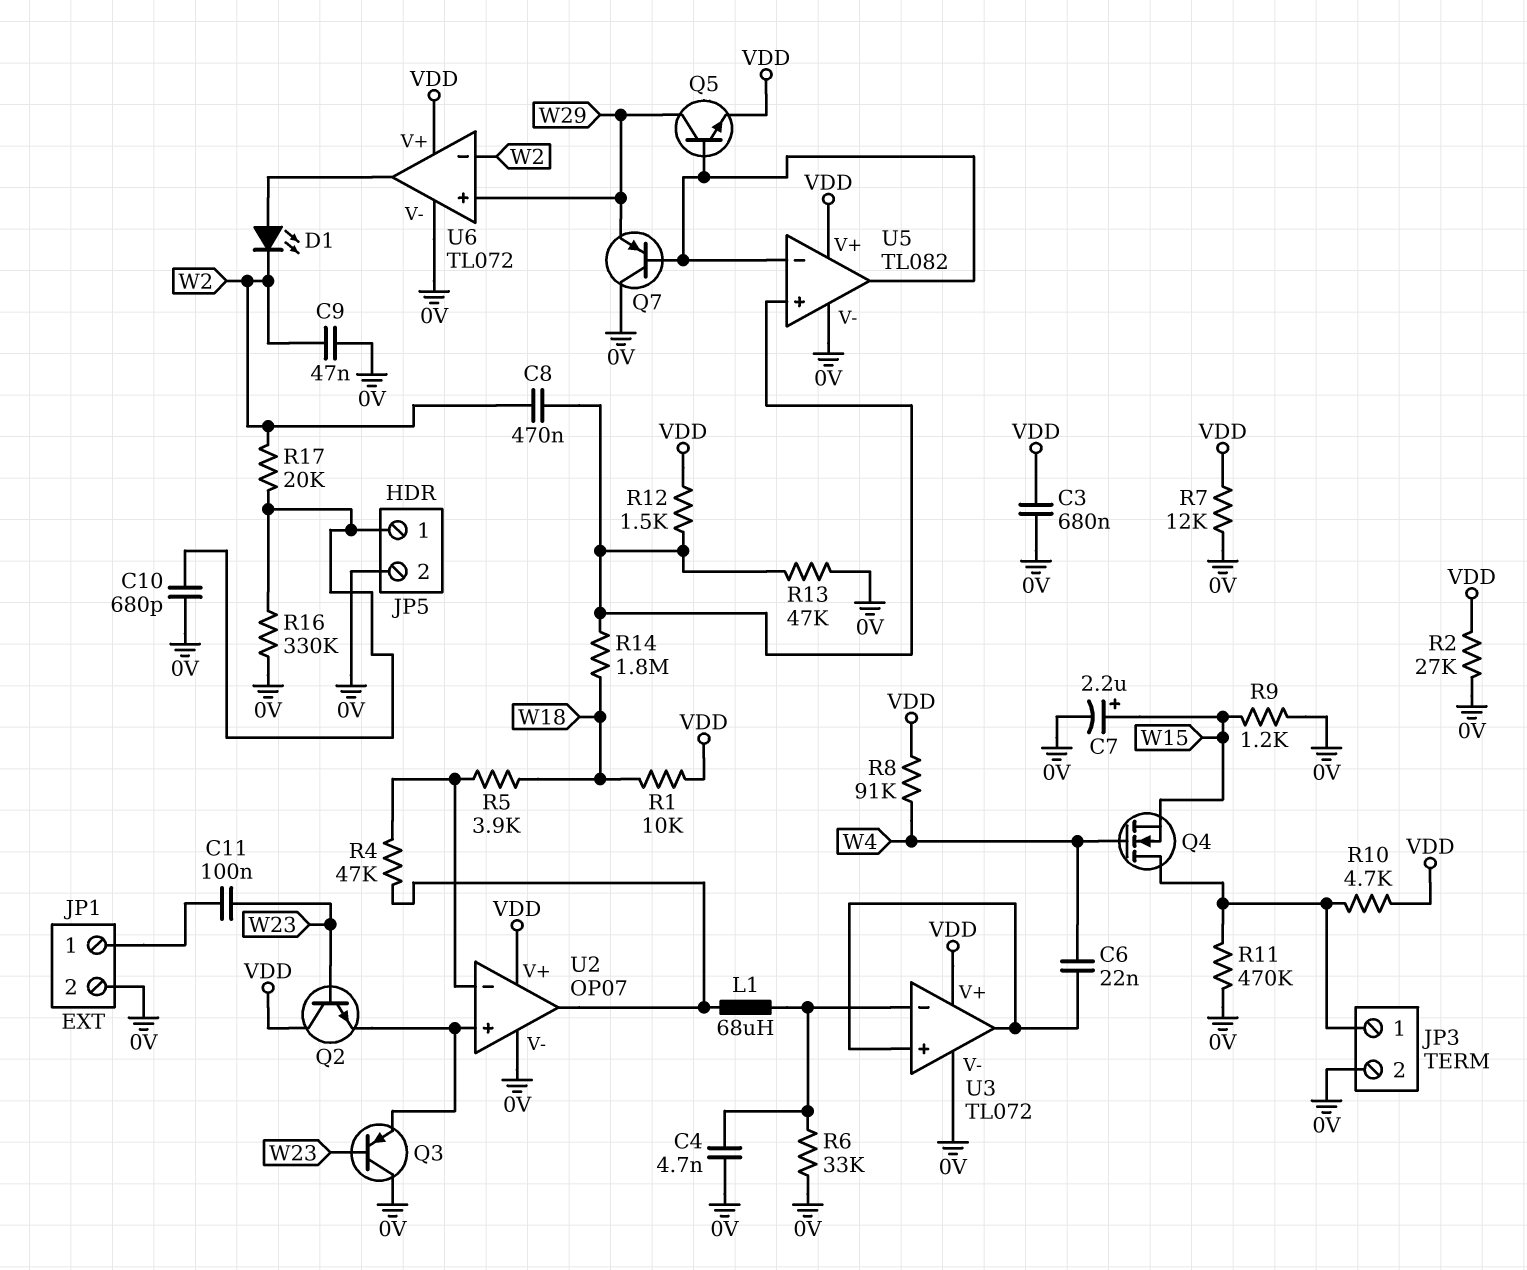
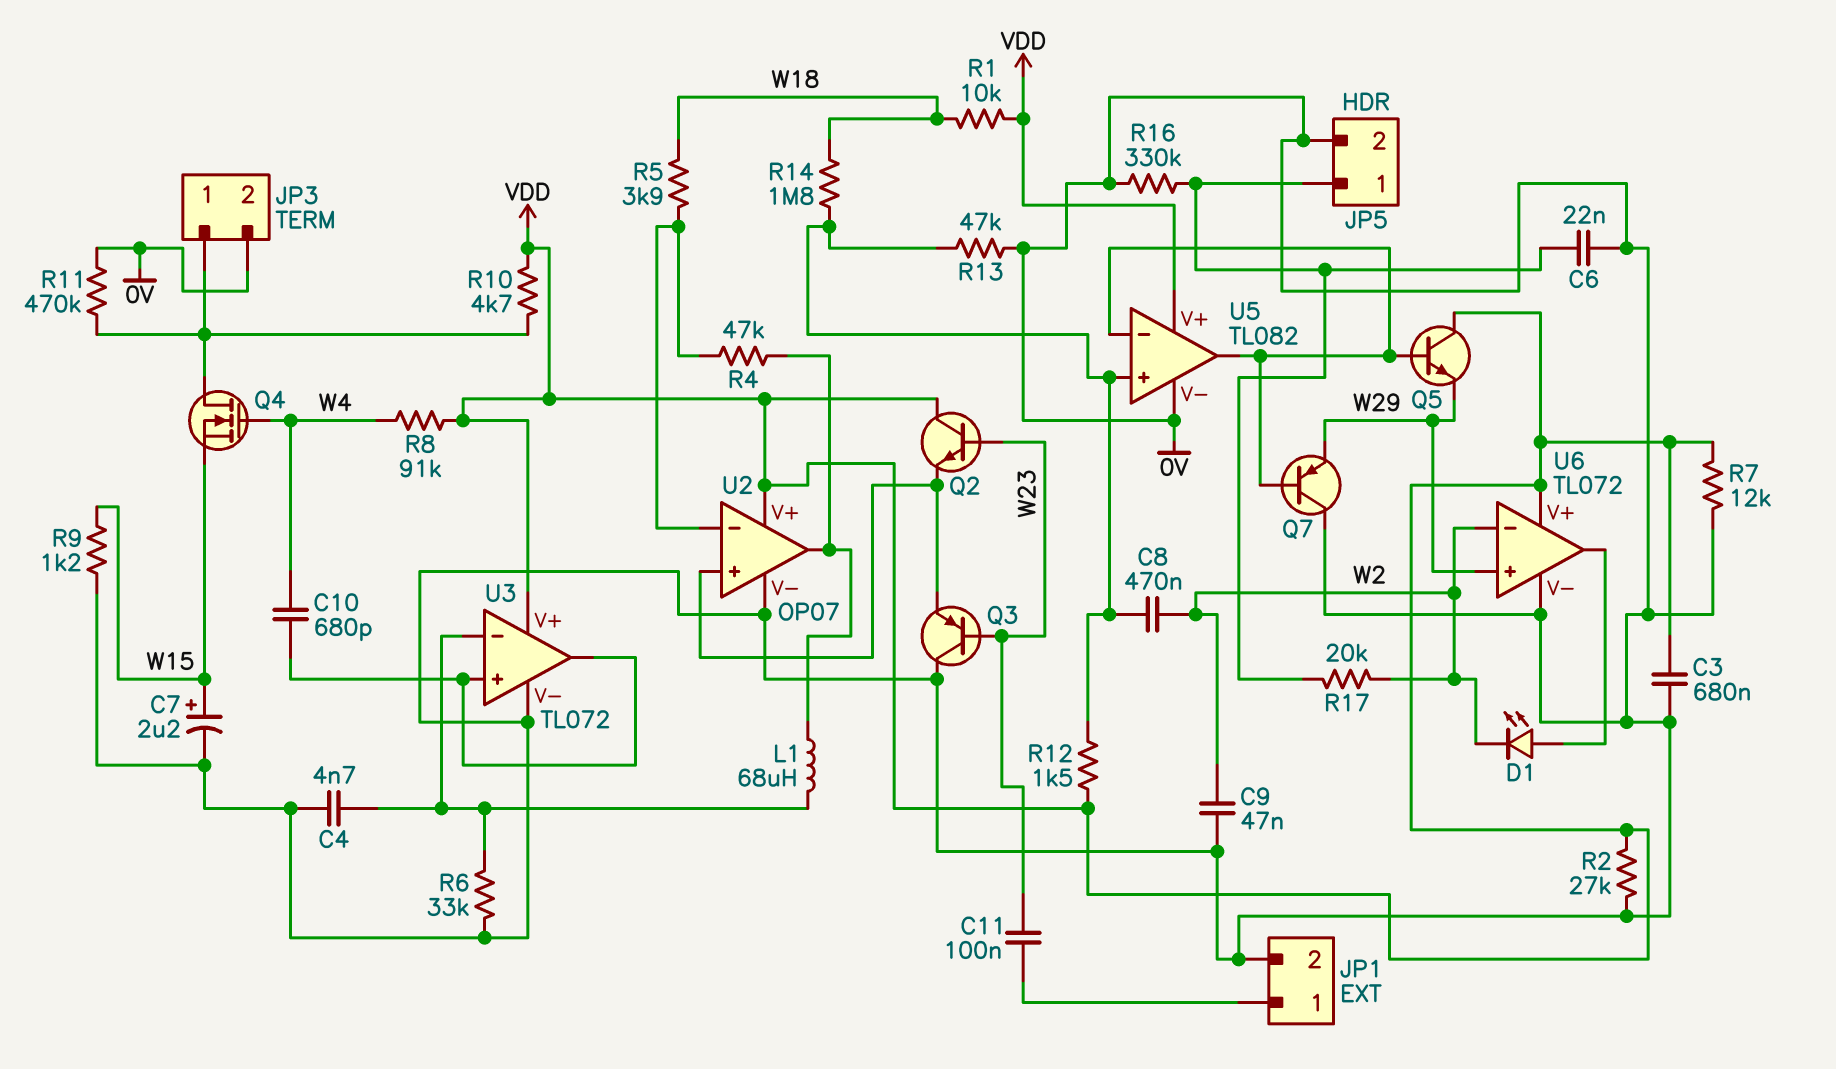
C6: 22nF (U3/in+, W4) -> 22nF (0V, JP5/1)
C10: 680pF (0V, JP5/1) -> 680pF (U3/in+, W4)
Q5: NPN (B U5/in-, C W29, E VDD) -> NPN (B U5/in-, C VDD, E W29)

